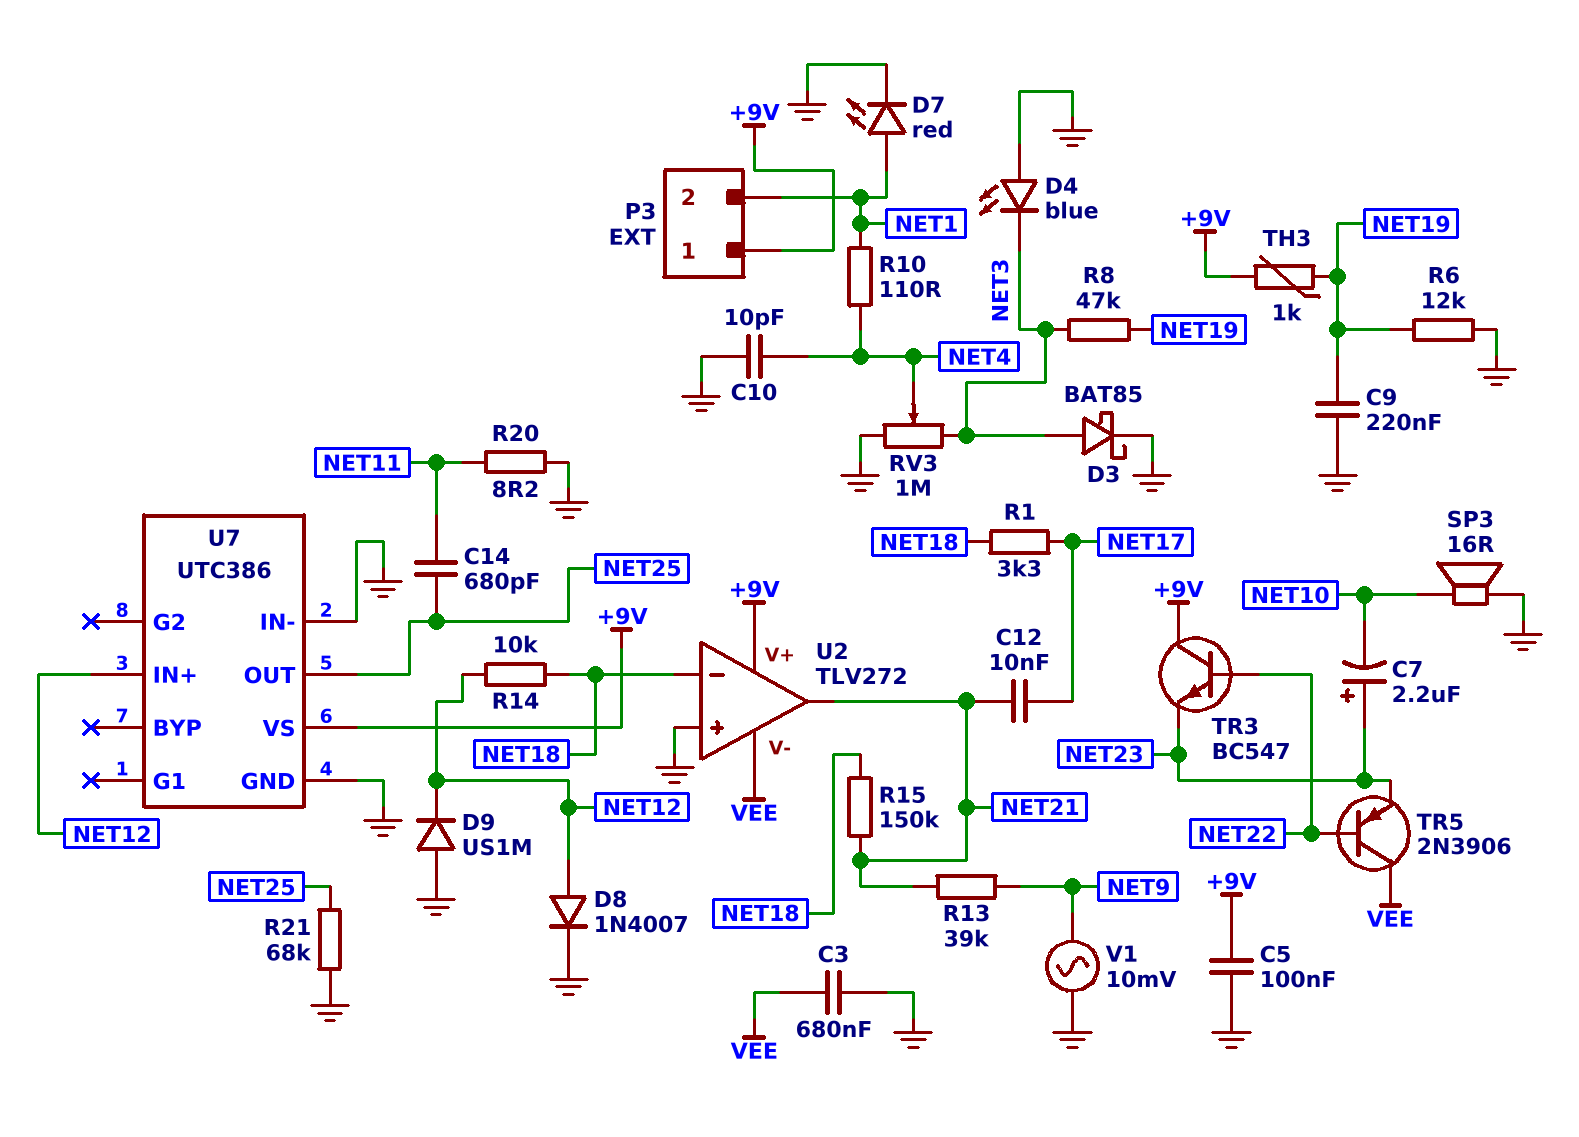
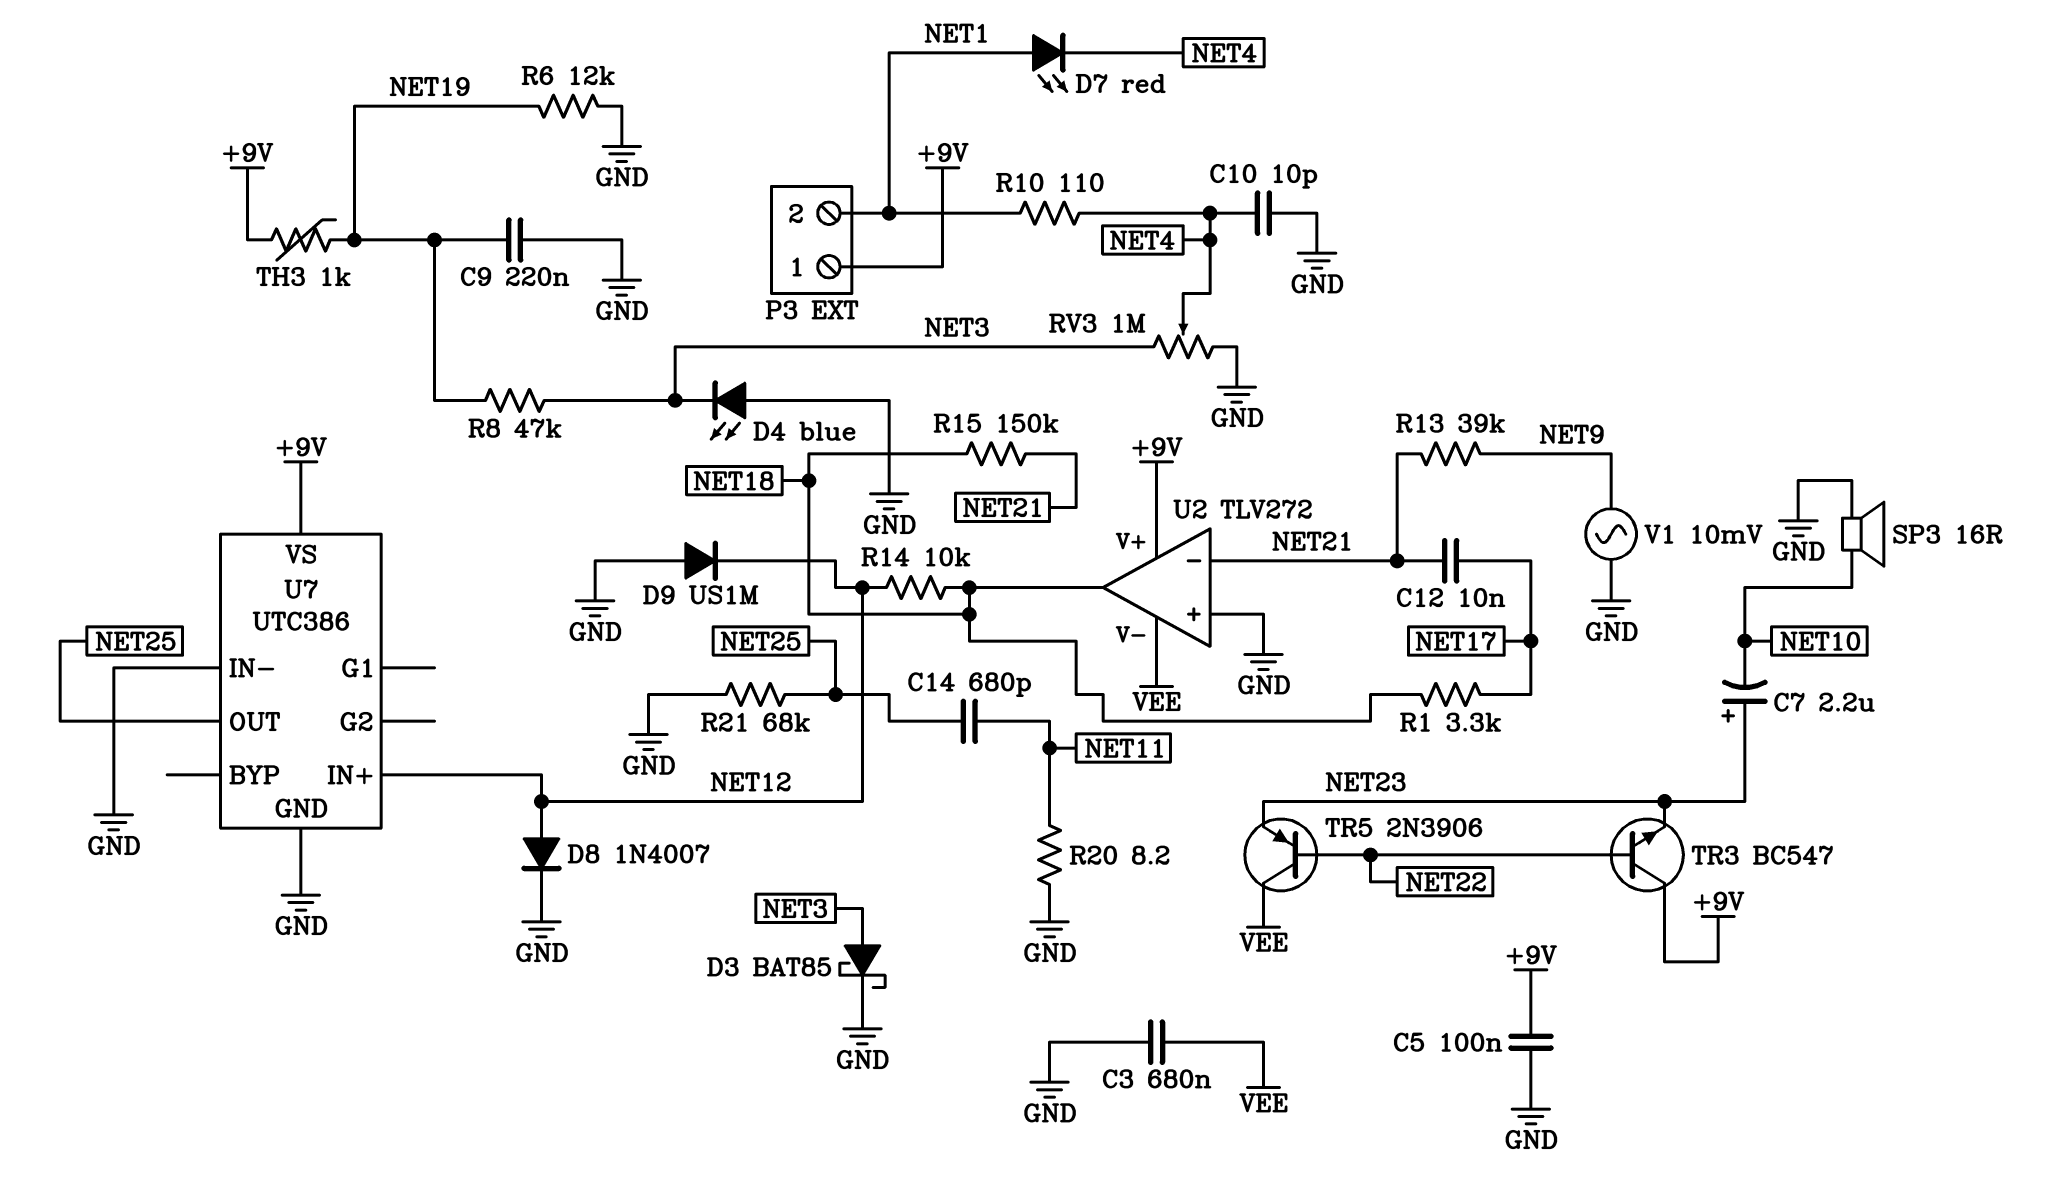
D7: LED red (A NET1, K GND) -> LED red (A NET1, K NET4)
U2 pin in-: NET18 -> NET21
U2 pin out: NET21 -> NET18

